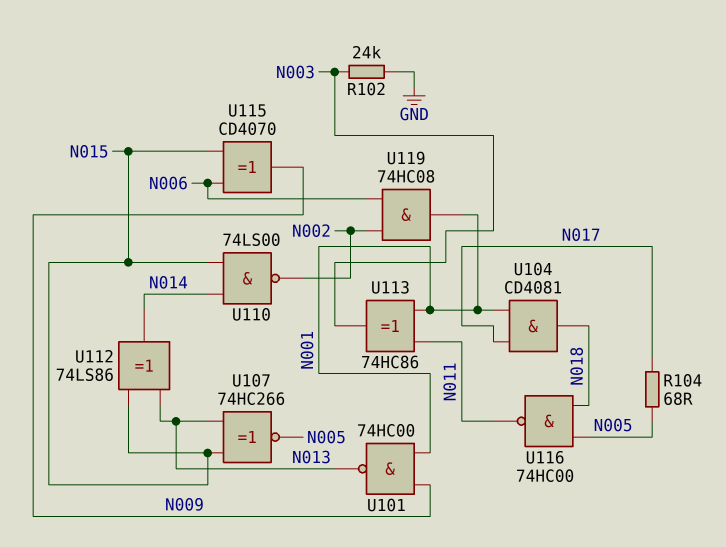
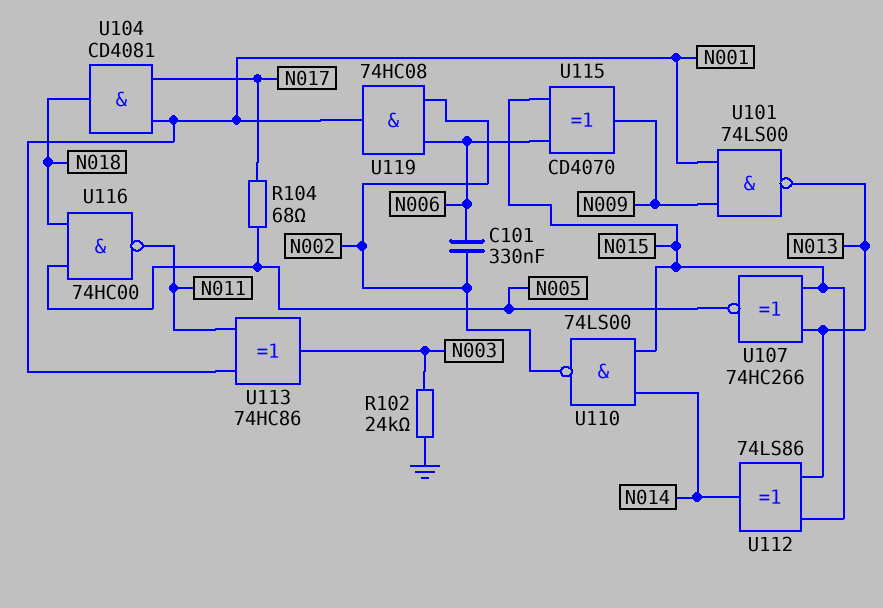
C101: none -> 330nF (N002, N006)
U101: NAND 74HC00 (in N001, in N009, out N013) -> NAND 74LS00 (in N001, in N009, out N013)

